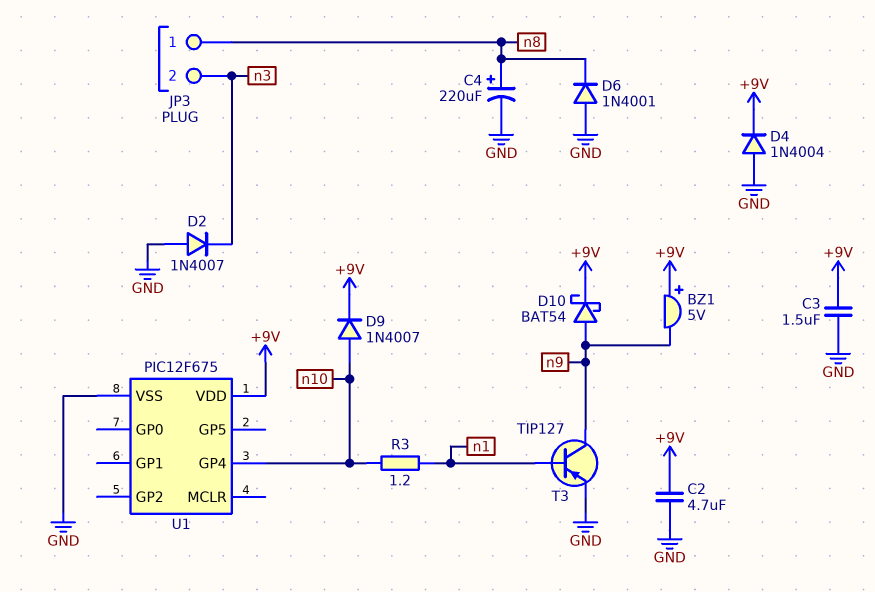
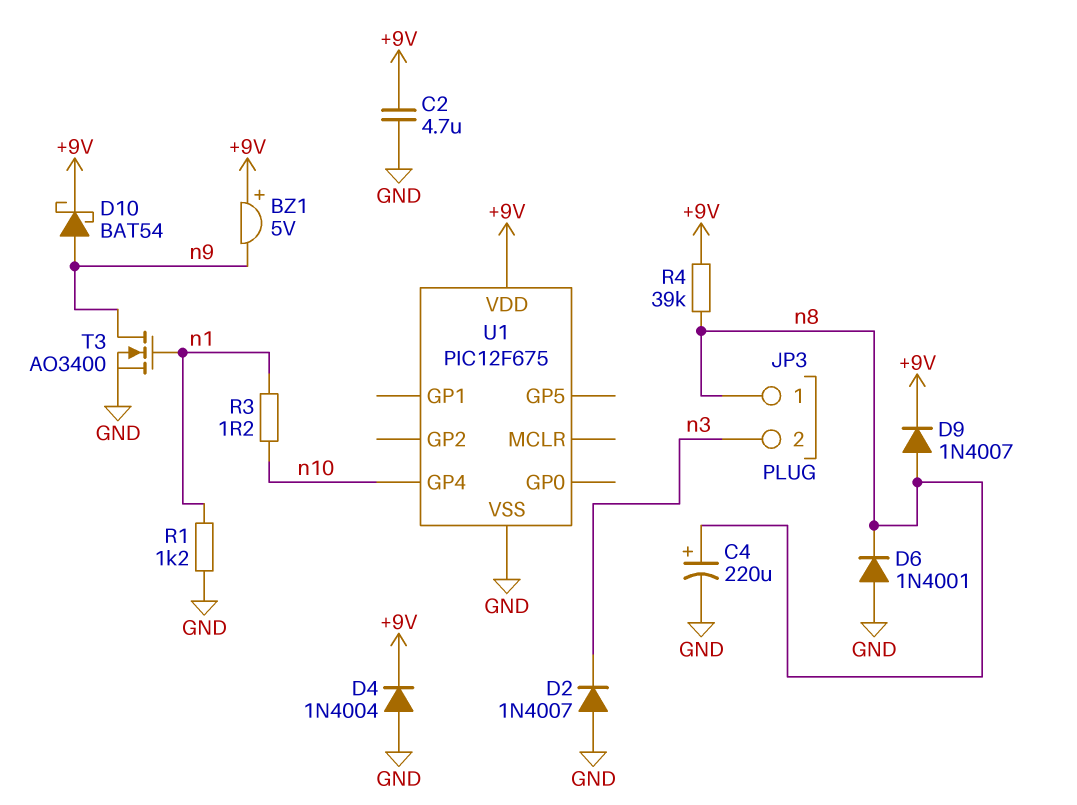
C3: 1.5uF (+9V, GND) -> none
D9: diode 1N4007 (A n10, K +9V) -> diode 1N4007 (A n8, K +9V)
R1: none -> 1.2k (GND, n1)
R4: none -> 39k (+9V, n8)
T3: PNP TIP127 (B n1, C n9, E GND) -> NMOS AO3400 (G n1, D n9, S GND)

